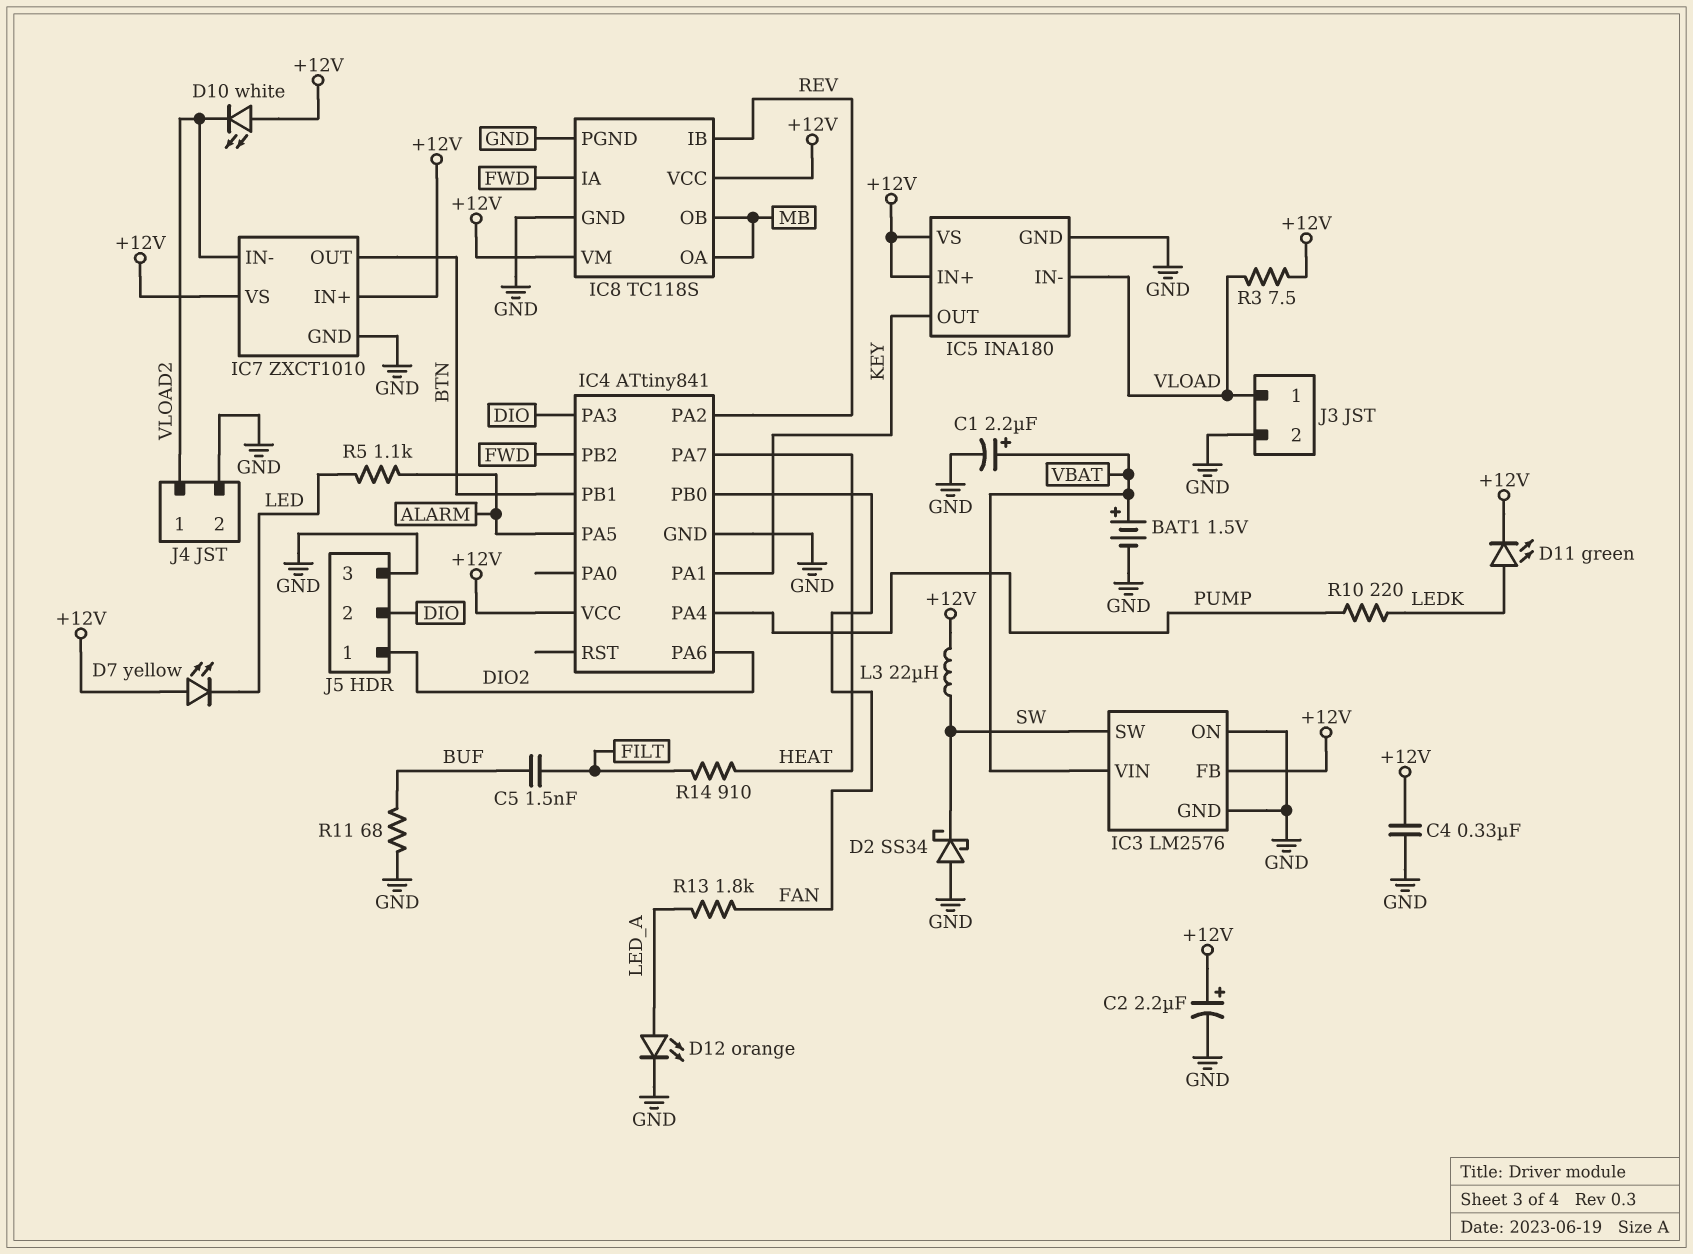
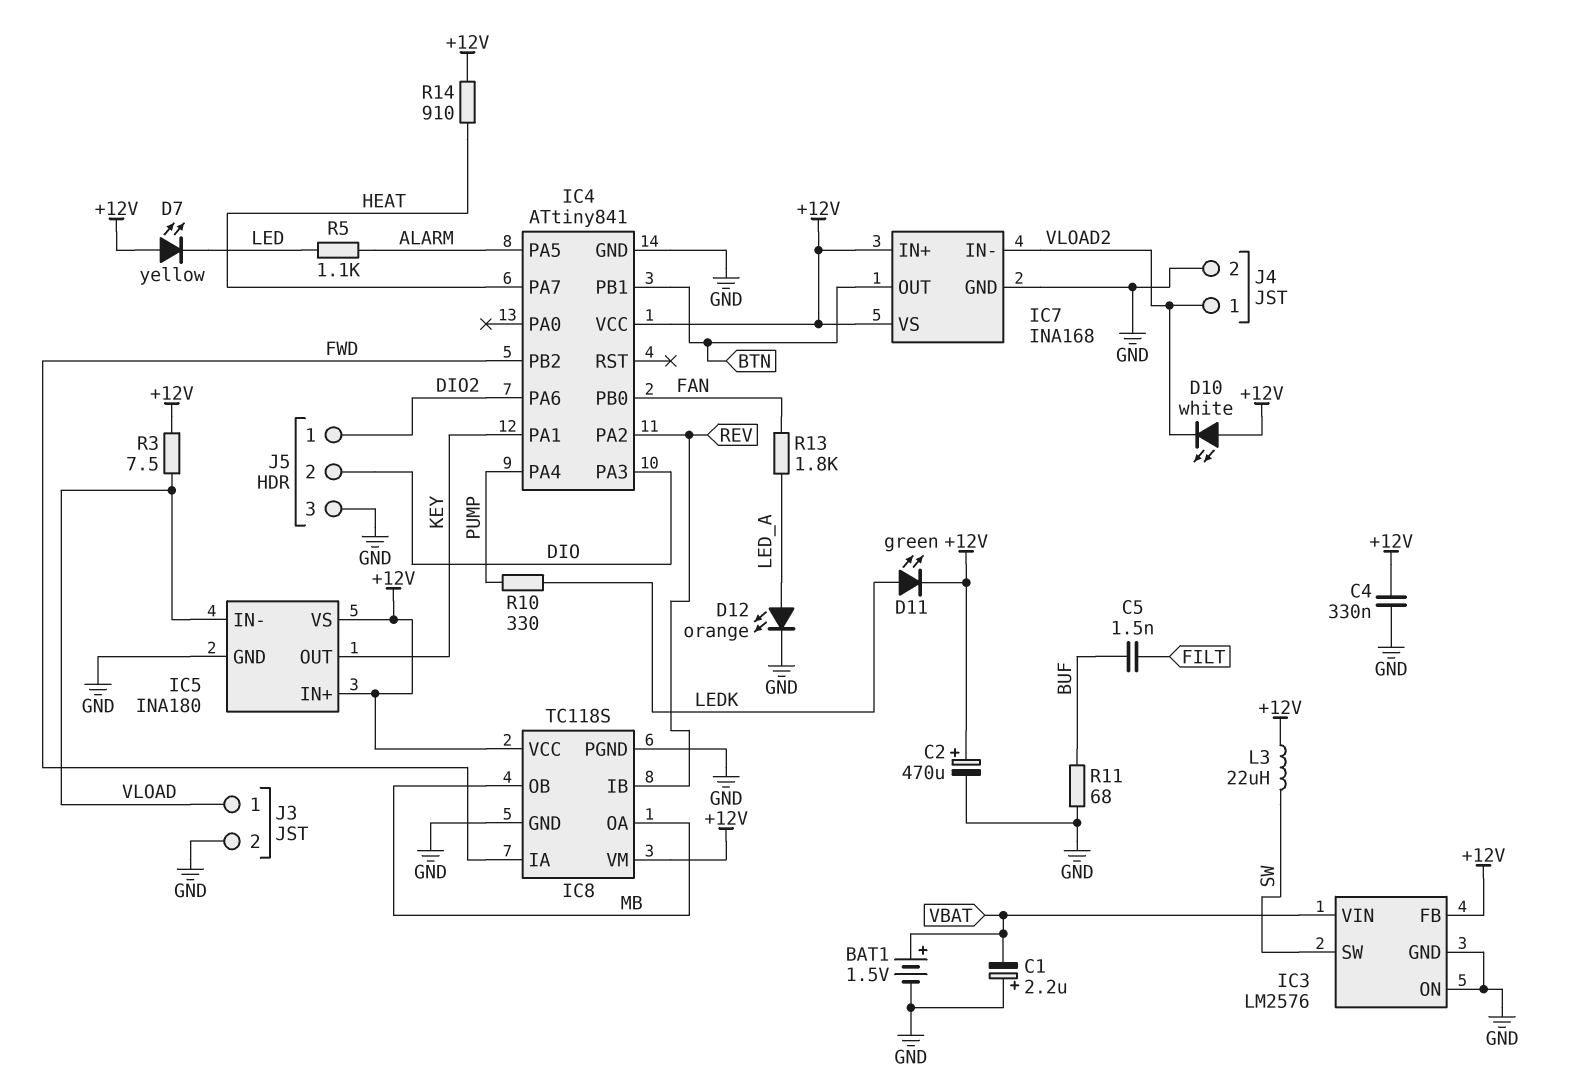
C1: 2.2uF (plus VBAT, minus GND) -> 2.2uF (plus GND, minus VBAT)
C2: 2.2uF (plus +12V, minus GND) -> 470uF (plus +12V, minus GND)
D2: schottky SS34 (A GND, K SW) -> none
IC7: ZXCT1010 -> INA168
R10: 220 (LEDK, PUMP) -> 330 (LEDK, PUMP)
R14: 910 (FILT, HEAT) -> 910 (+12V, HEAT)

